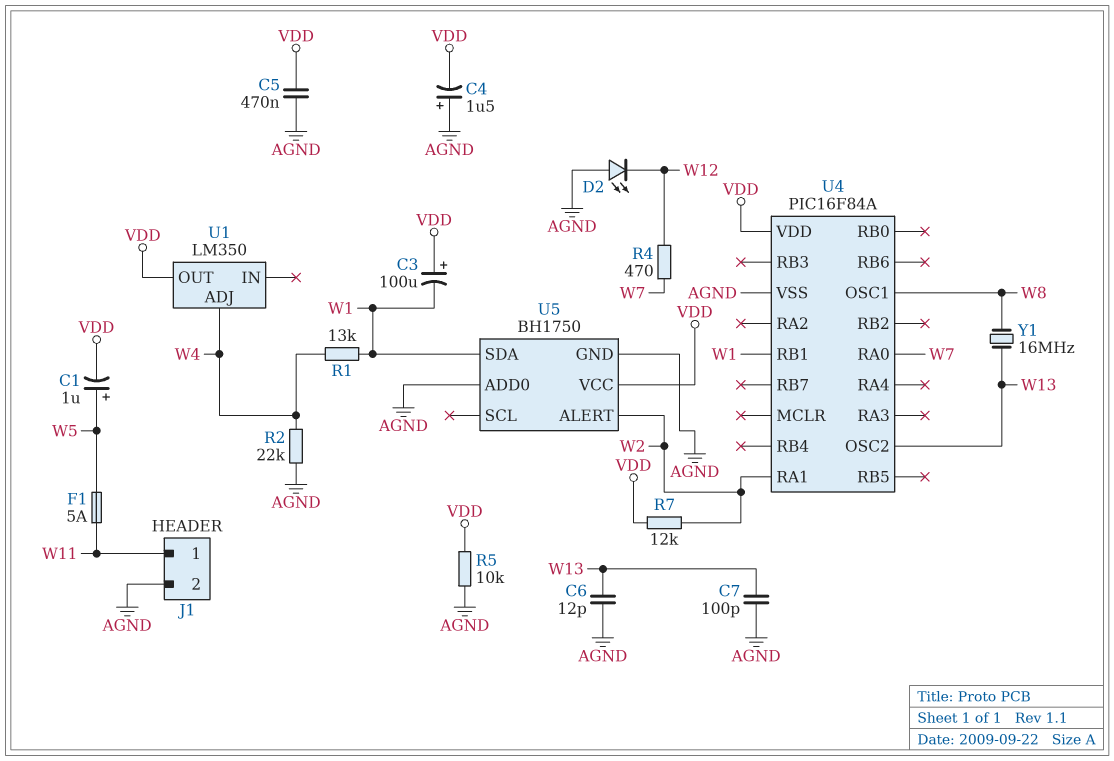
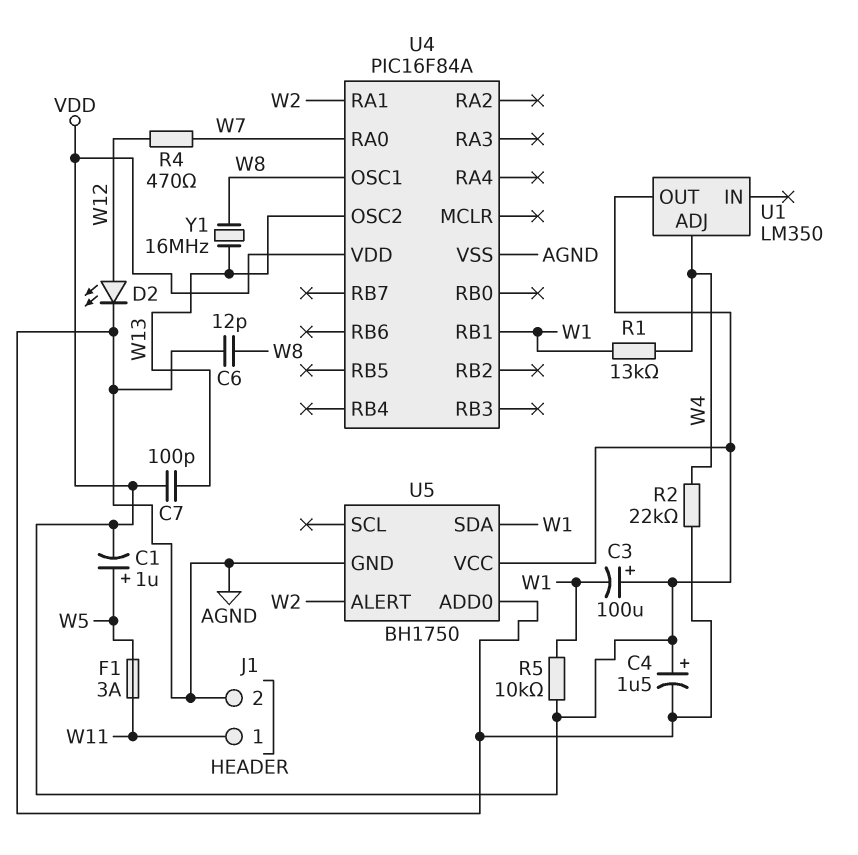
C4: 1.5uF (plus AGND, minus VDD) -> 1.5uF (plus VDD, minus AGND)
C5: 470nF (AGND, VDD) -> none
C6: 12pF (AGND, W13) -> 12pF (AGND, W8)
C7: 100pF (AGND, W13) -> 100pF (VDD, W13)
D2: LED (A AGND, K W12) -> LED (A W12, K AGND)
F1: 5A (W5, W11) -> 3A (W5, W11)
R5: 10k (AGND, VDD) -> 10k (VDD, W1)
R7: 12k (VDD, W2) -> none

